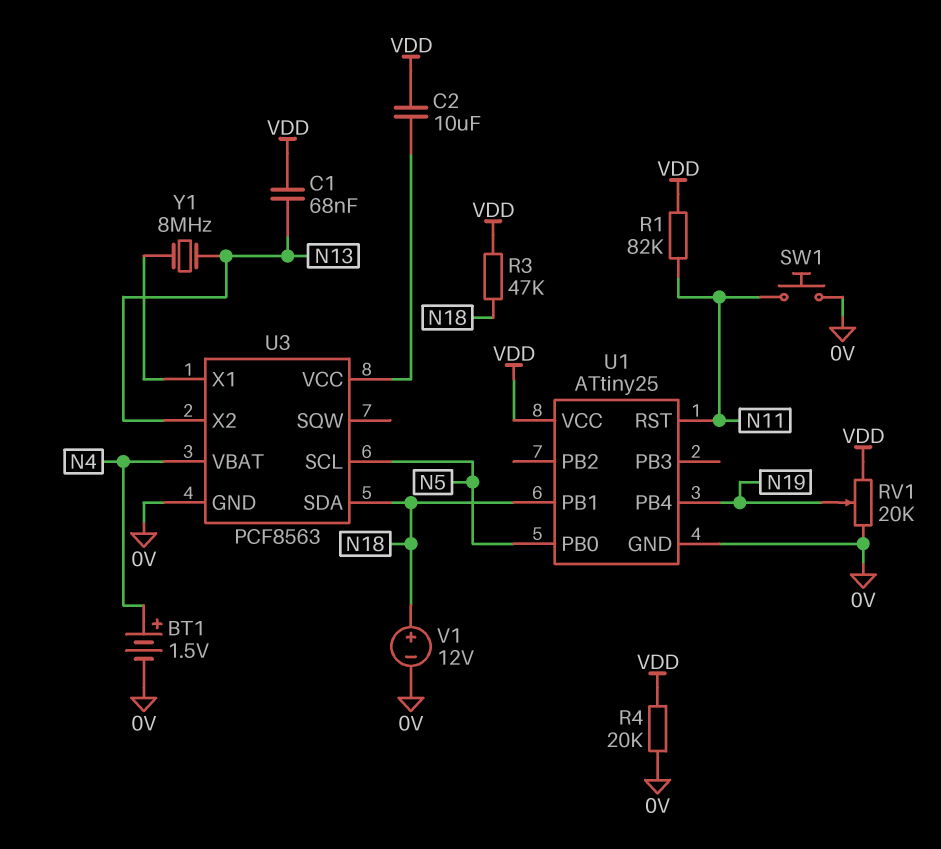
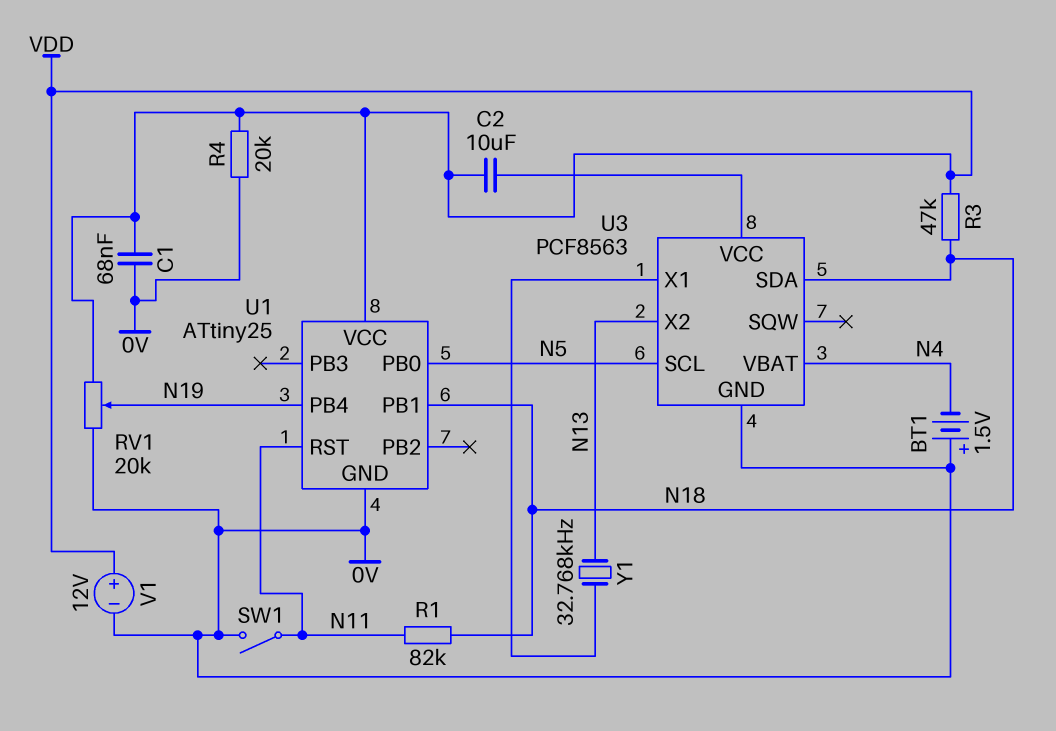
BT1: 1.5V (plus N4, minus 0V) -> 1.5V (plus 0V, minus N4)
C1: 68nF (N13, VDD) -> 68nF (0V, VDD)
R1: 82k (N11, VDD) -> 82k (N11, N18)
SW1: button (0V, N11) -> switch (0V, N11)
V1: 12V (plus N18, minus 0V) -> 12V (plus VDD, minus 0V)
Y1: 8MHz (N13, U3/X1) -> 32.768kHz (N13, U3/X1)

